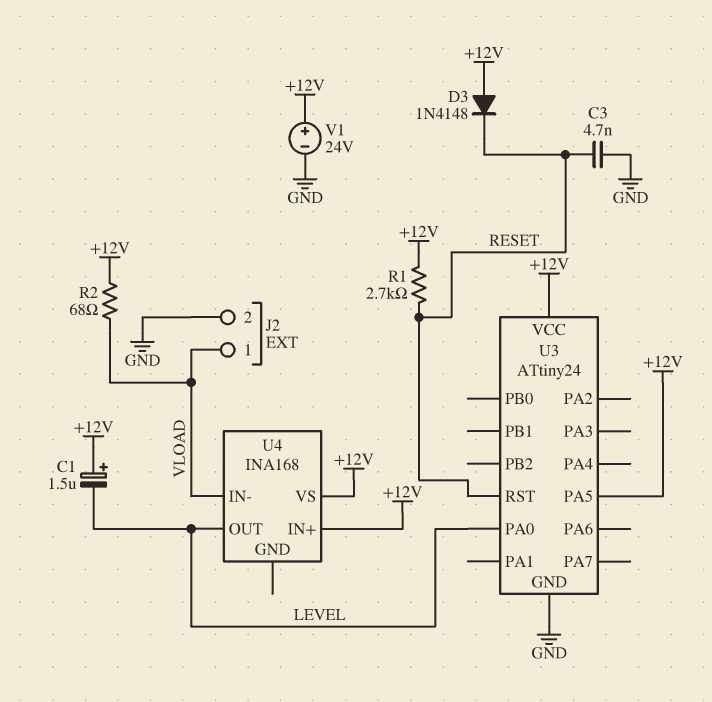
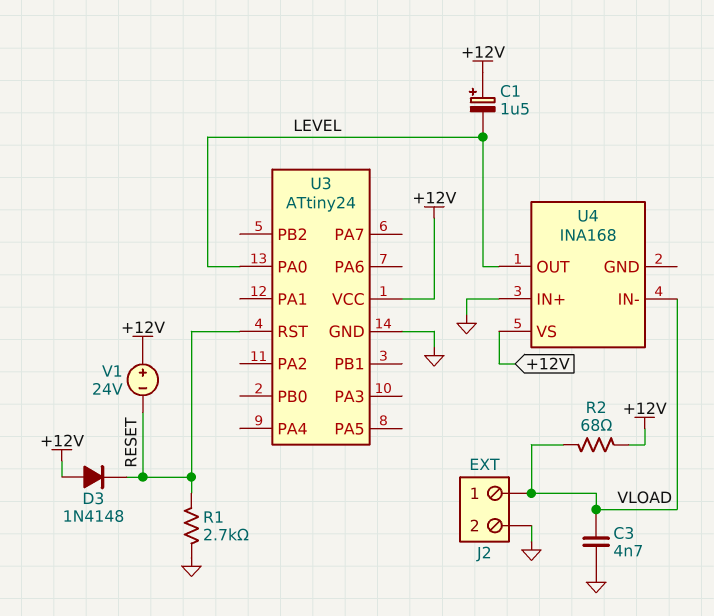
C3: 4.7nF (GND, RESET) -> 4.7nF (GND, VLOAD)
R1: 2.7k (+12V, RESET) -> 2.7k (GND, RESET)
U3 pin PA5: +12V -> none
U4 pin IN+: +12V -> GND
V1: 24V (plus +12V, minus GND) -> 24V (plus +12V, minus RESET)

